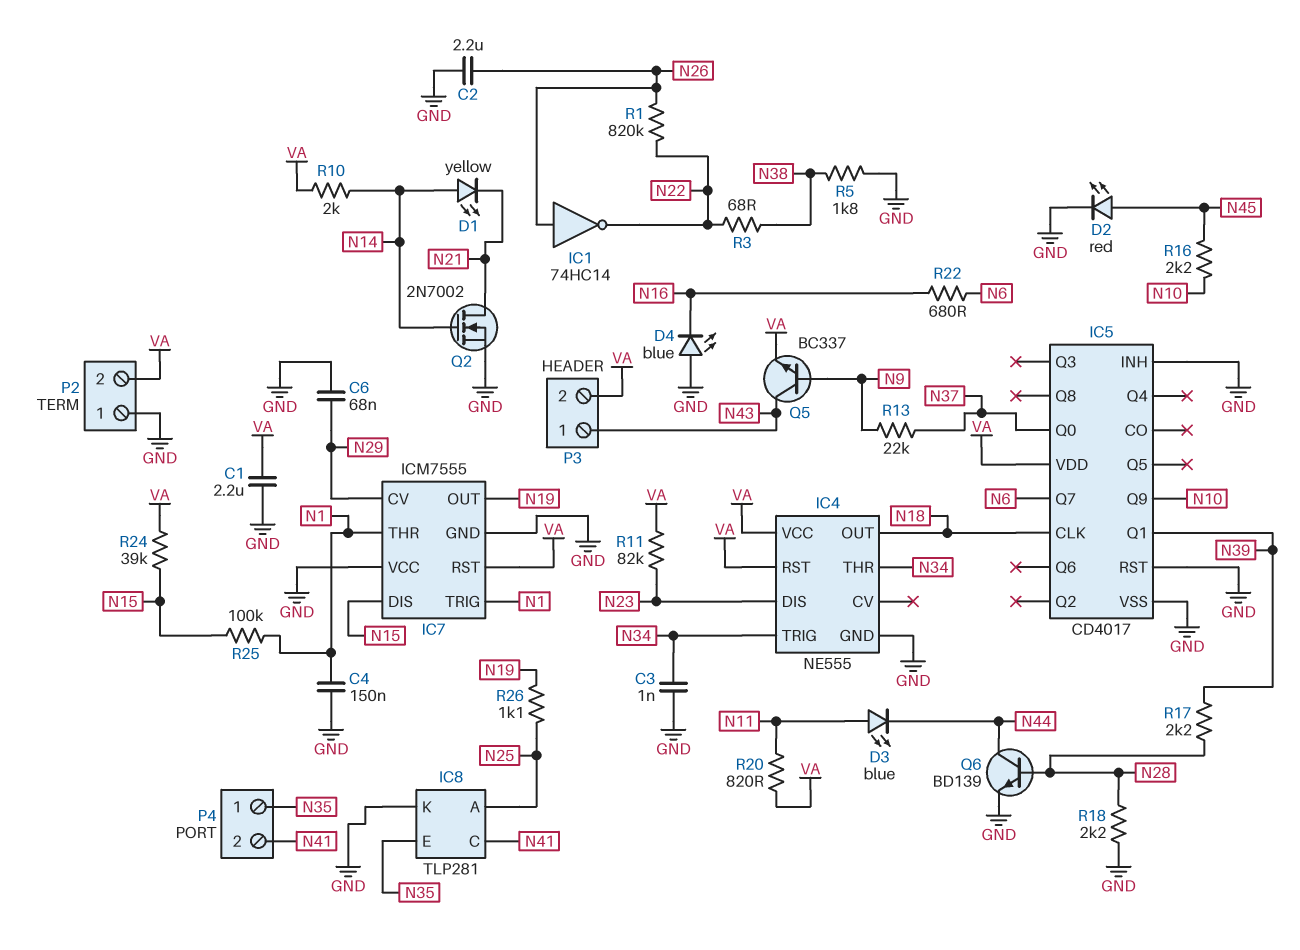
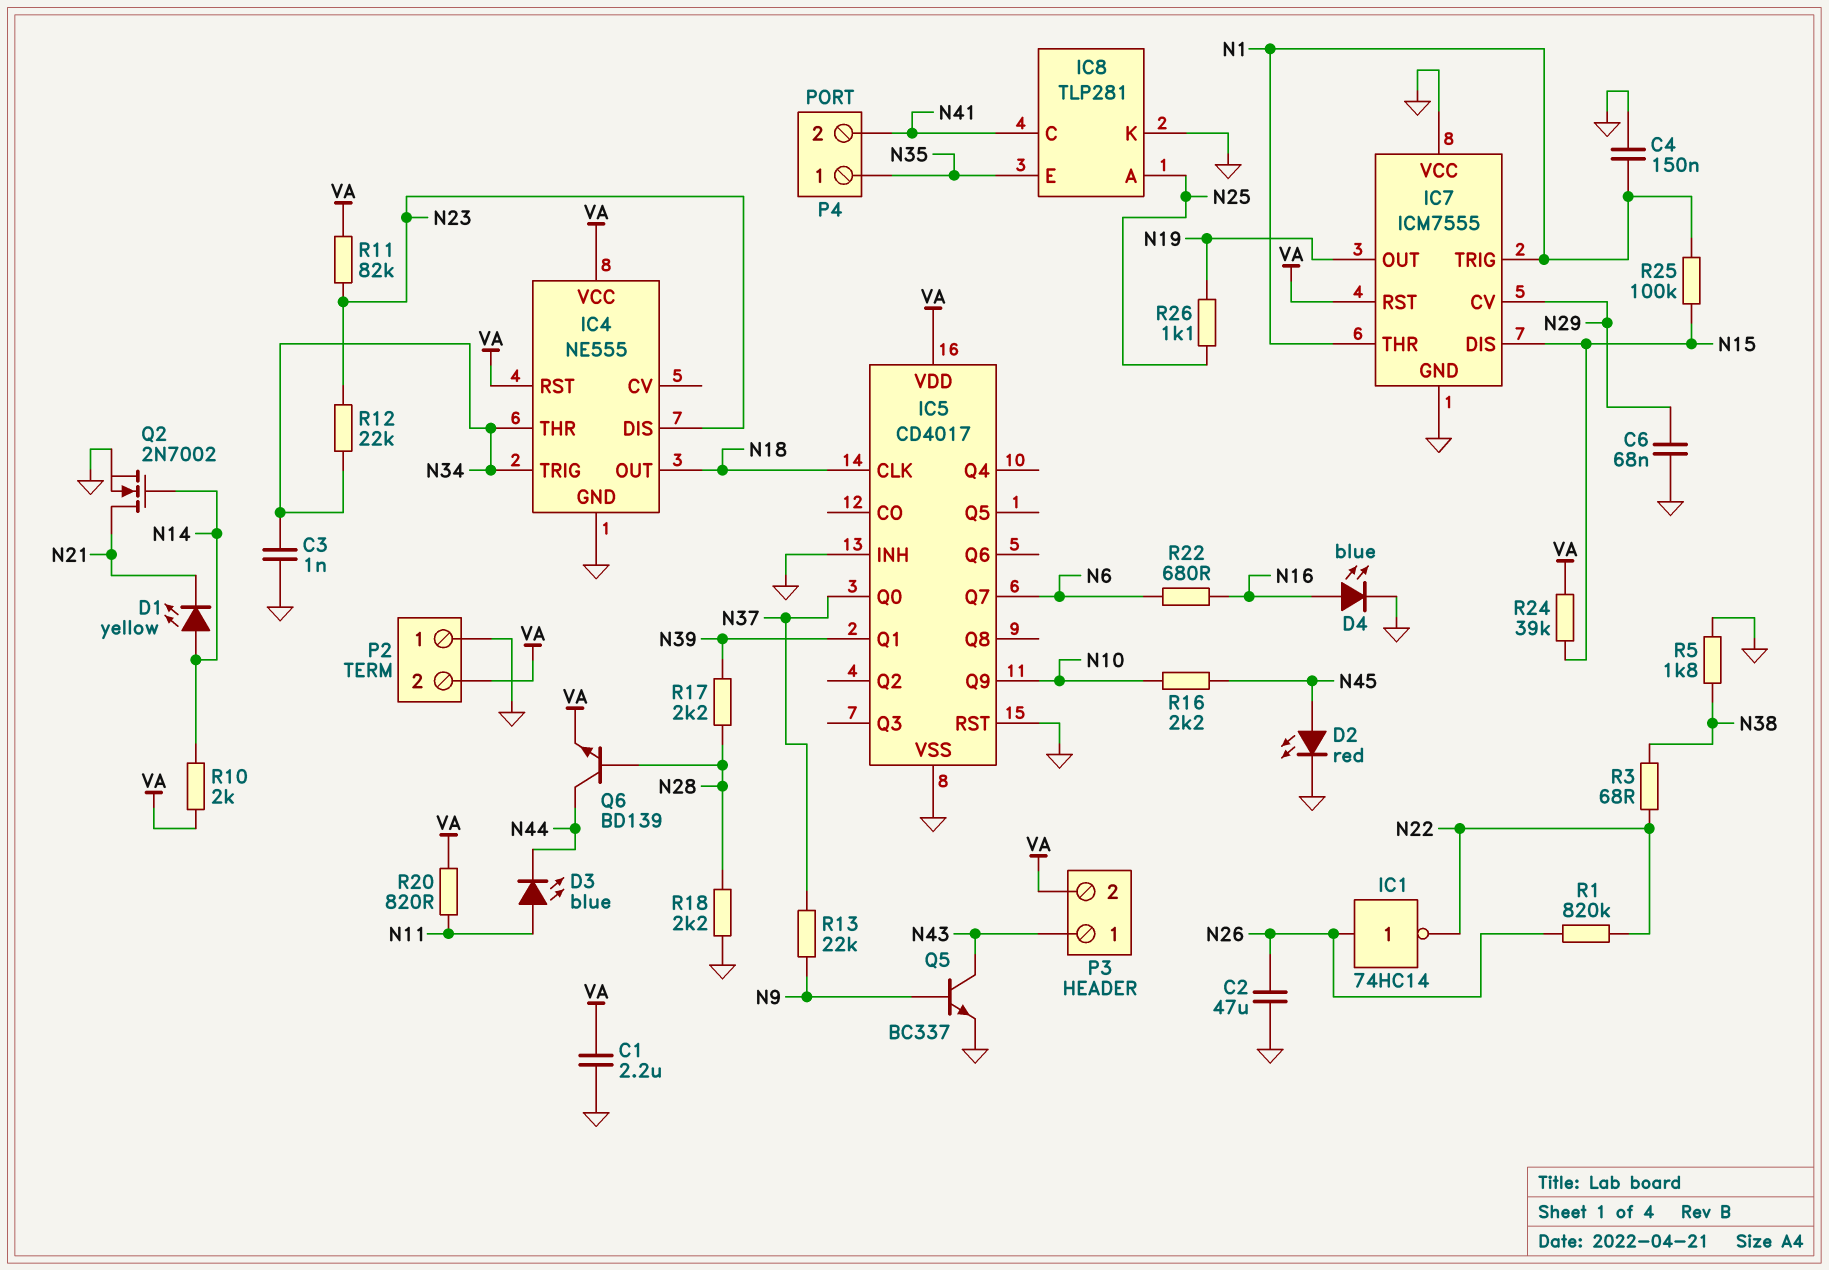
C2: 2.2uF (GND, N26) -> 47uF (GND, N26)
D4: LED blue (A GND, K N16) -> LED blue (A N16, K GND)
Q5: NPN BC337 (B N9, C N43, E VA) -> NPN BC337 (B N9, C N43, E GND)
Q6: NPN BD139 (B N28, C N44, E GND) -> NPN BD139 (B N28, C N44, E VA)
R12: none -> 22k (N23, N34)

